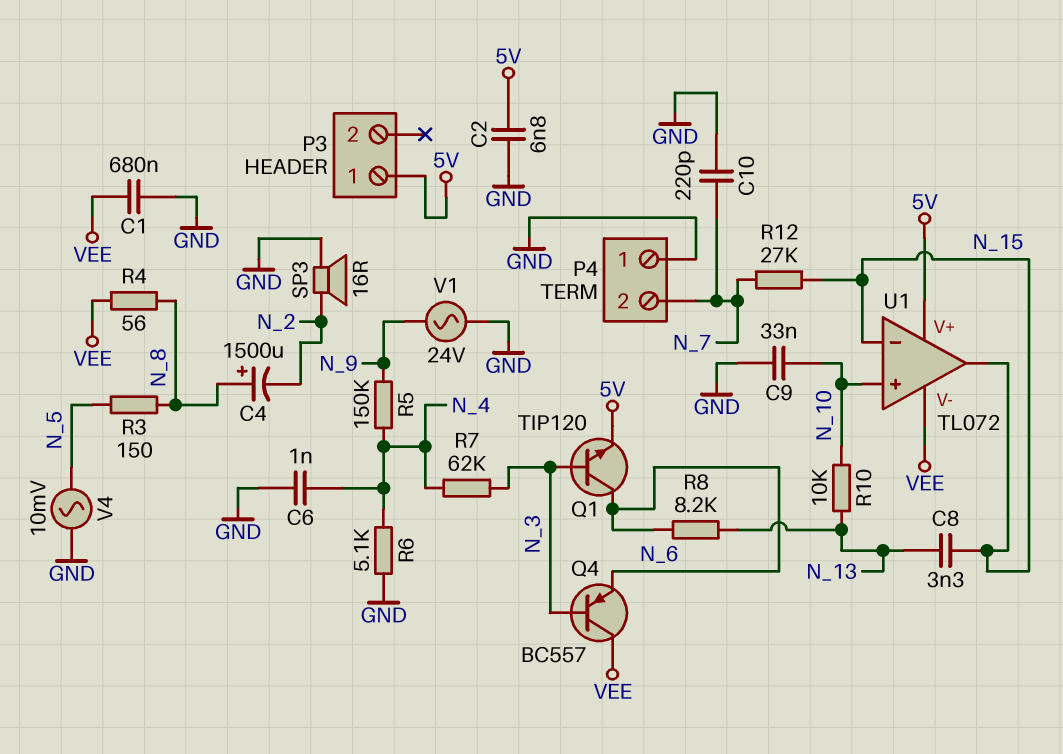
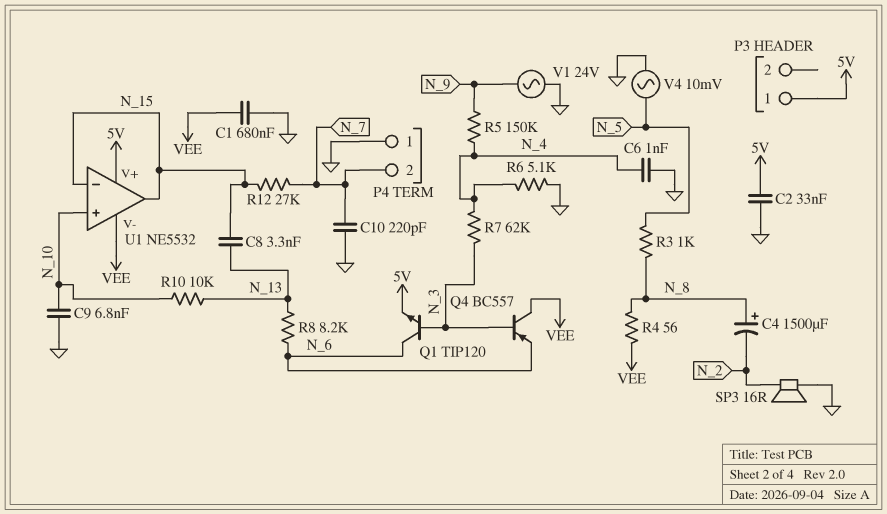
C2: 6.8nF (5V, GND) -> 33nF (5V, GND)
C9: 33nF (GND, N_10) -> 6.8nF (GND, N_10)
R3: 150 (N_5, N_8) -> 1k (N_5, N_8)
U1: TL072 -> NE5532

